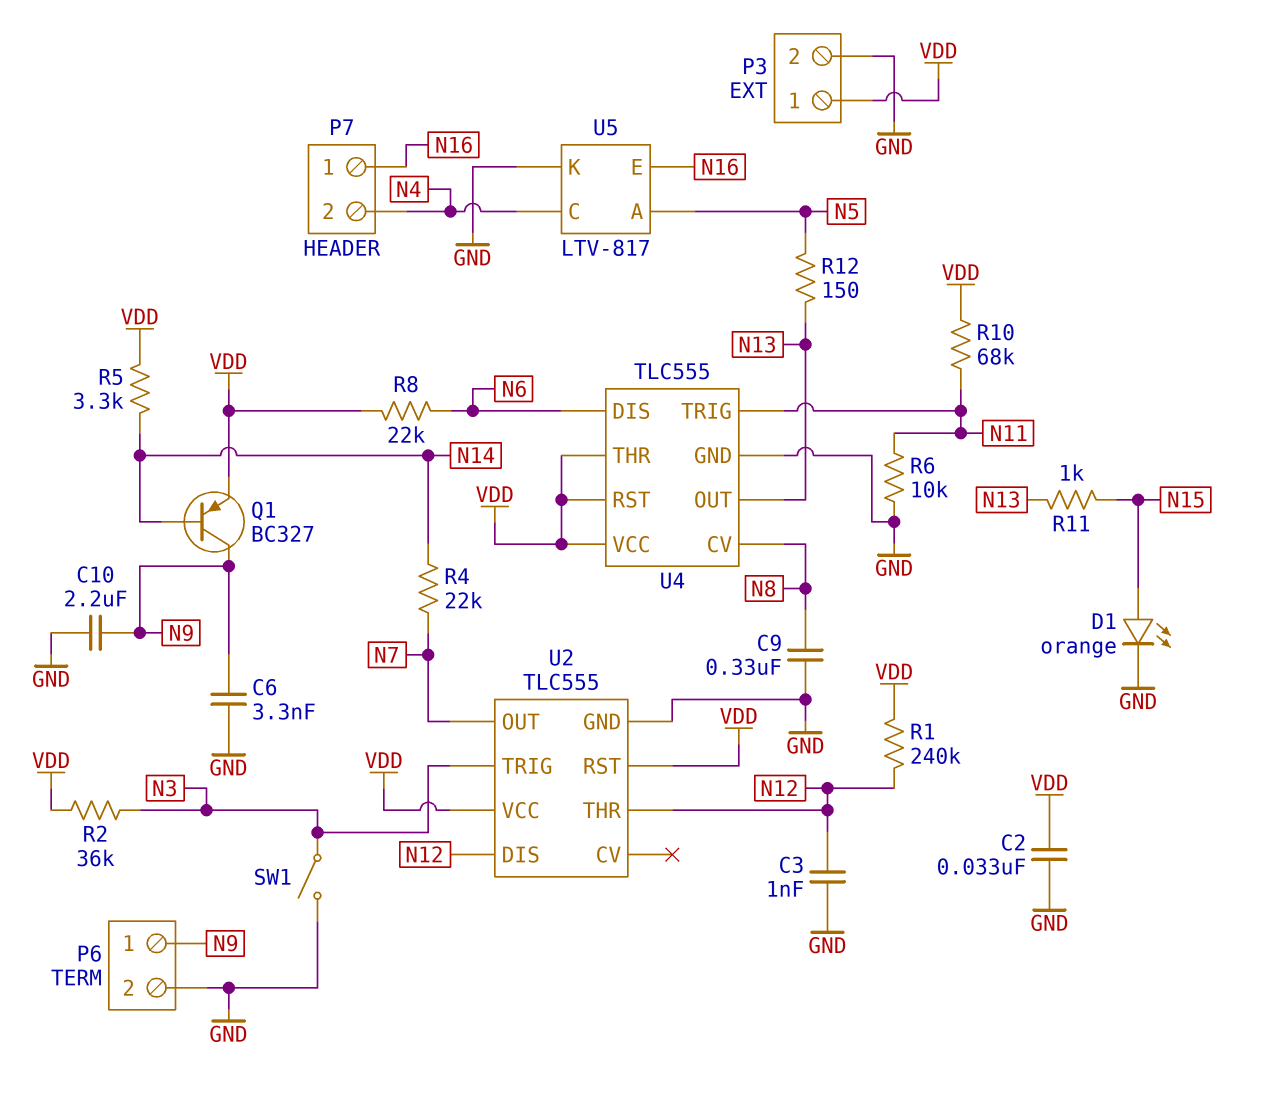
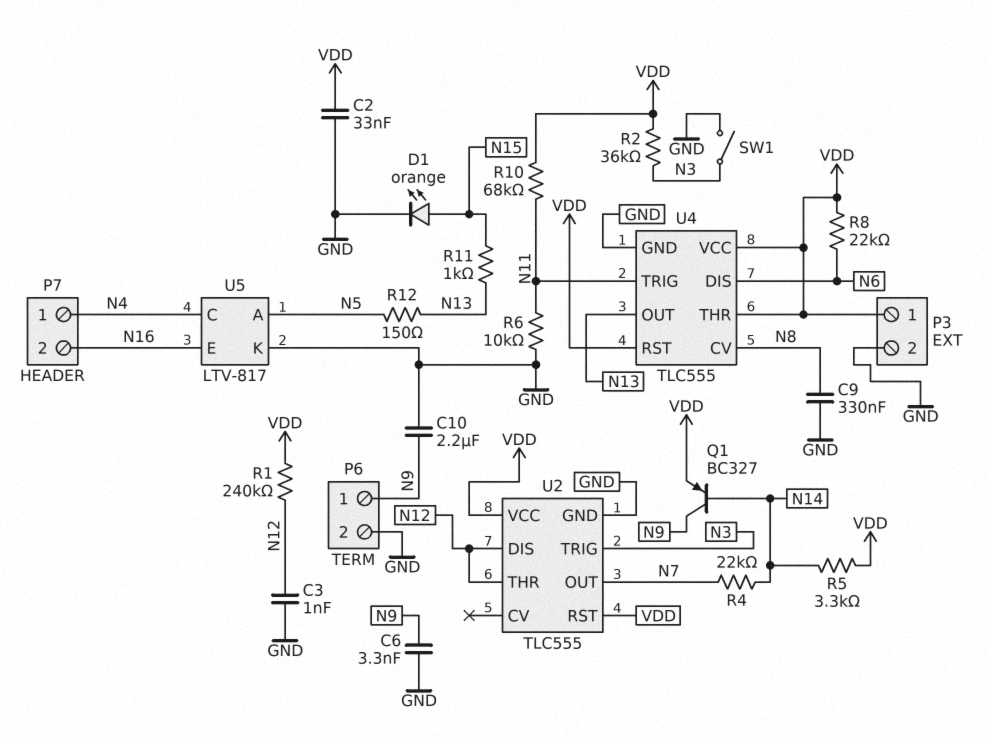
P7 pin 1: N16 -> N4
P7 pin 2: N4 -> N16

